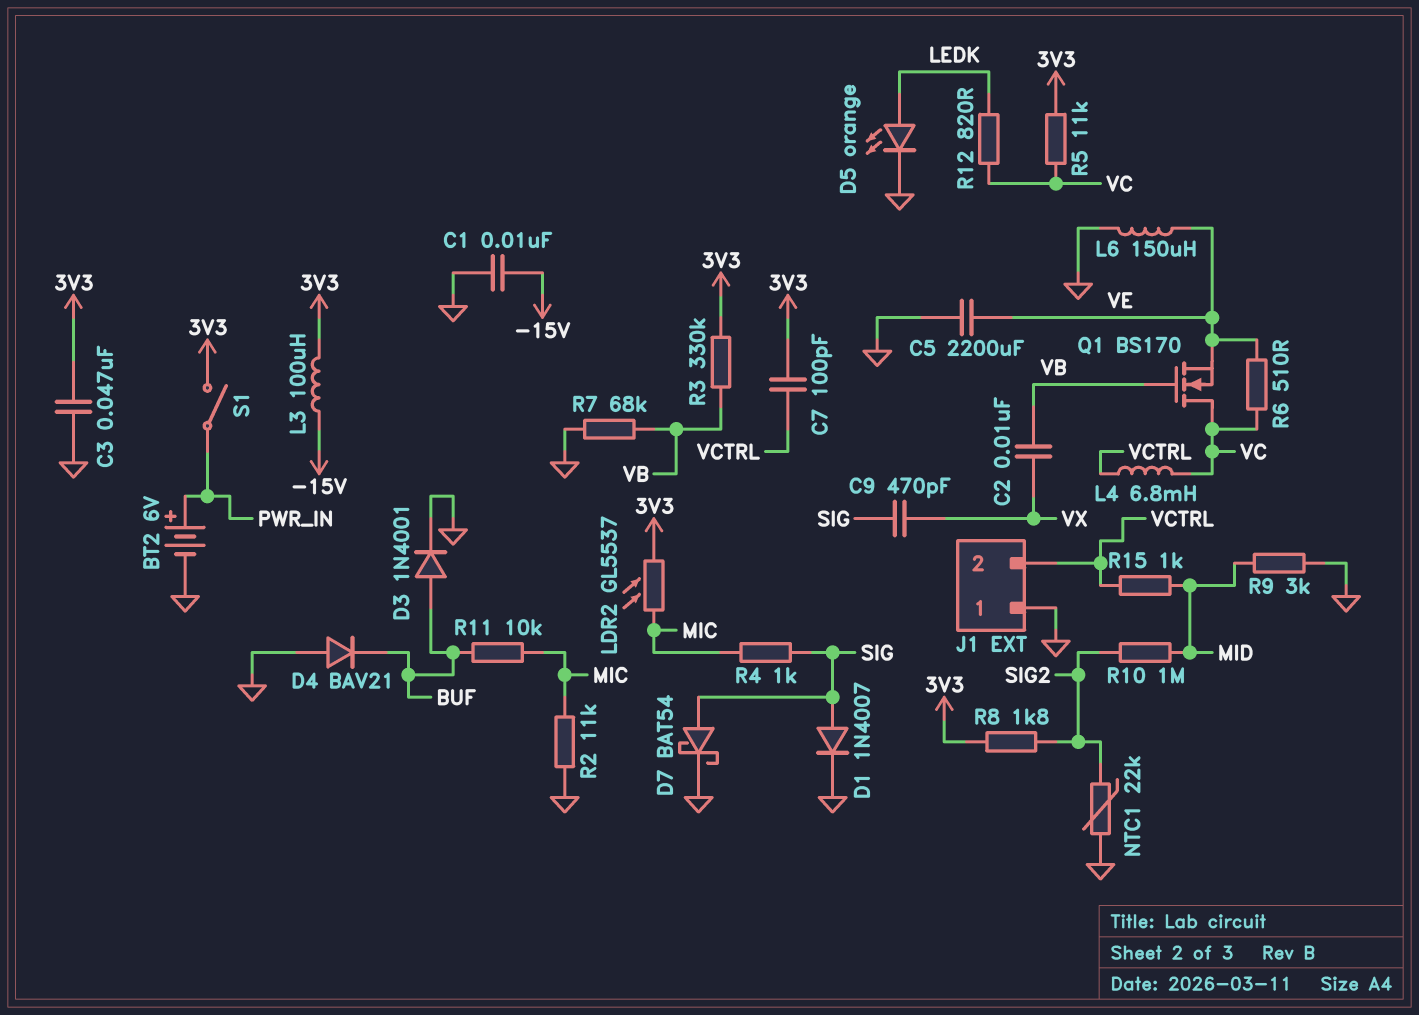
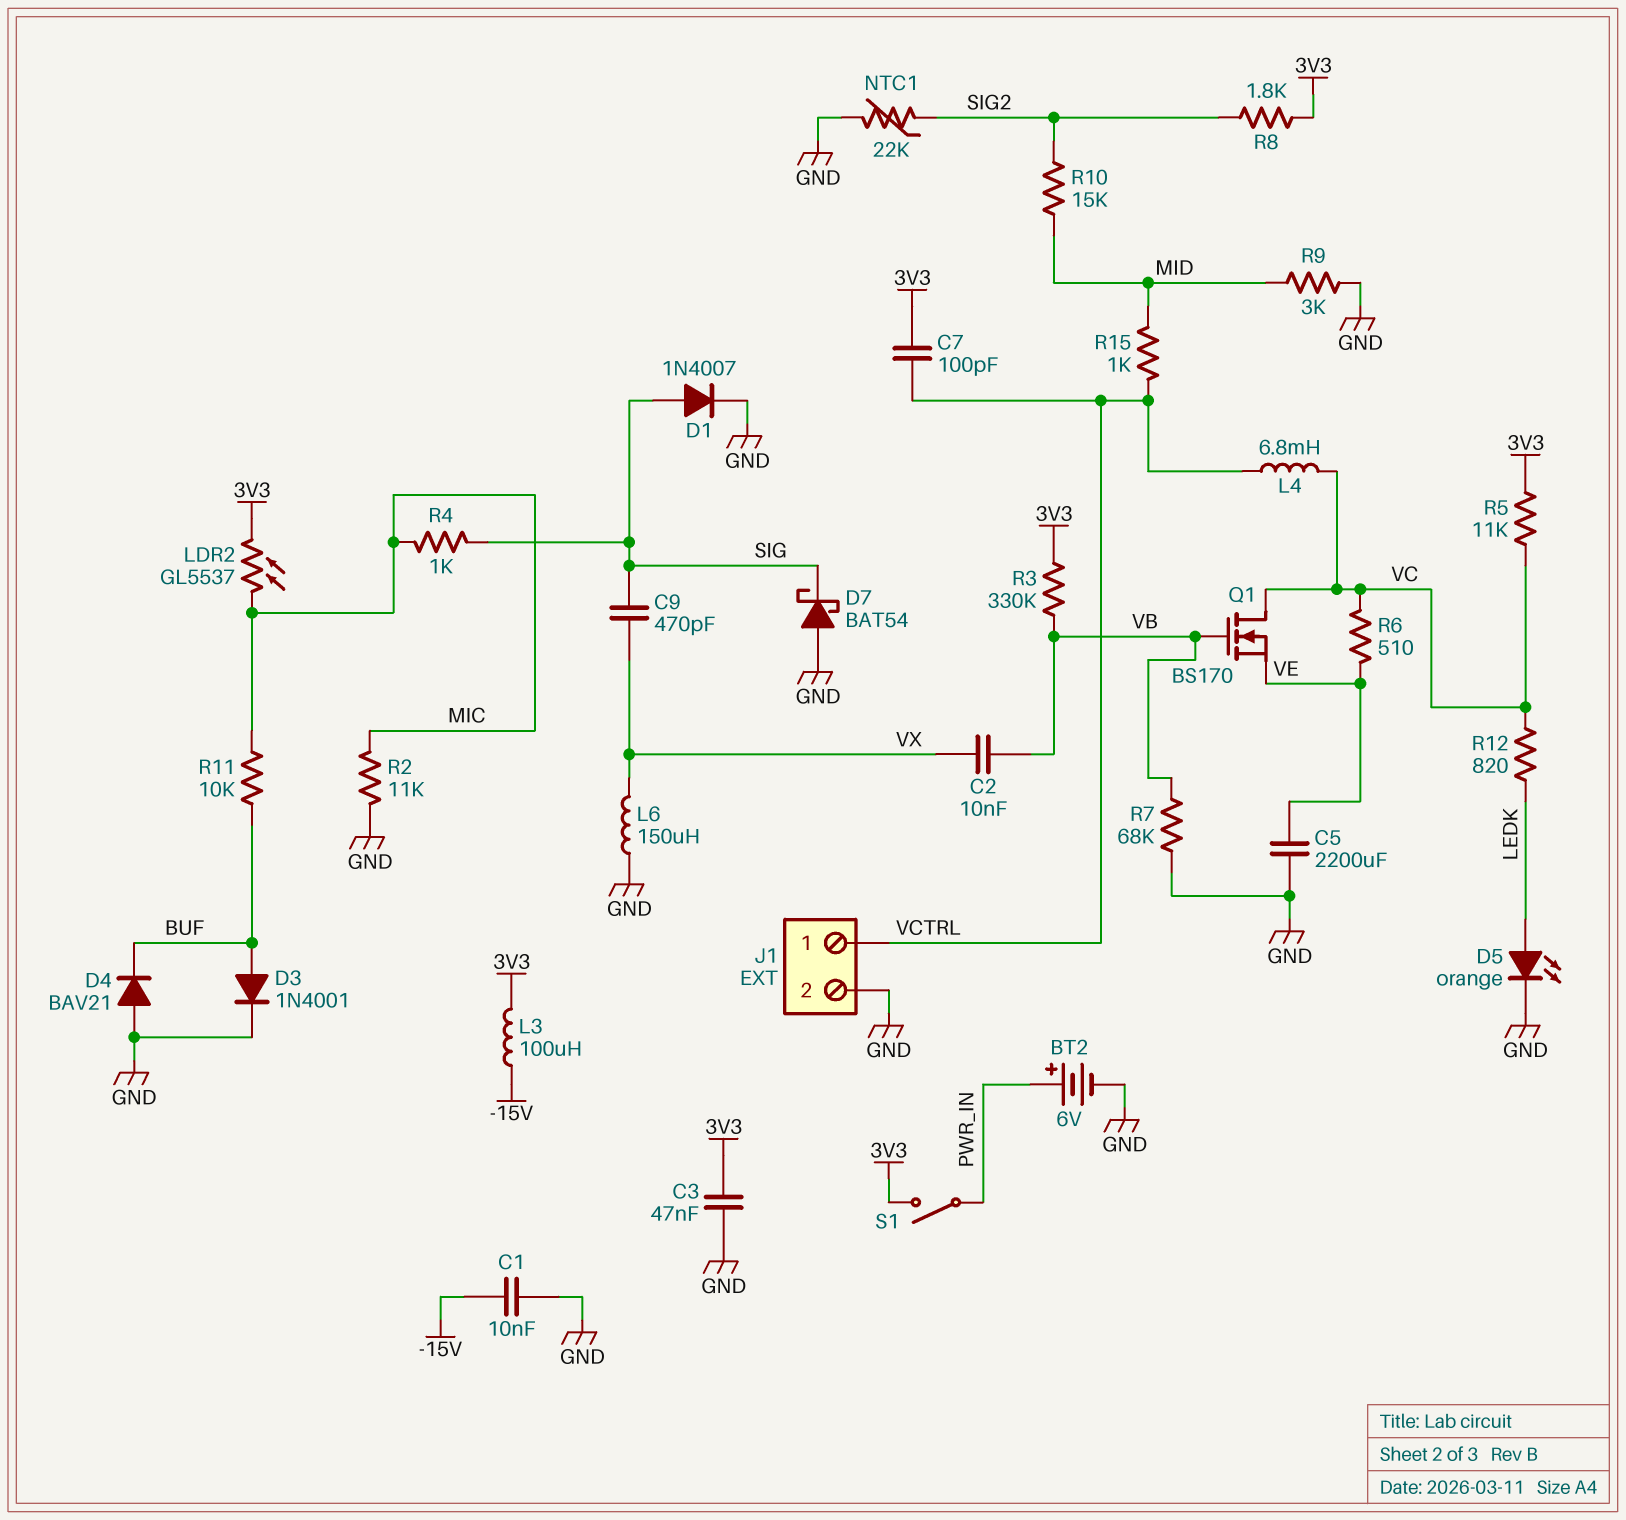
D7: schottky BAT54 (A SIG, K GND) -> schottky BAT54 (A GND, K SIG)
J1 pin 1: GND -> VCTRL
J1 pin 2: VCTRL -> GND
L6: 150uH (GND, VE) -> 150uH (GND, VX)
R10: 1M (MID, SIG2) -> 15k (MID, SIG2)

